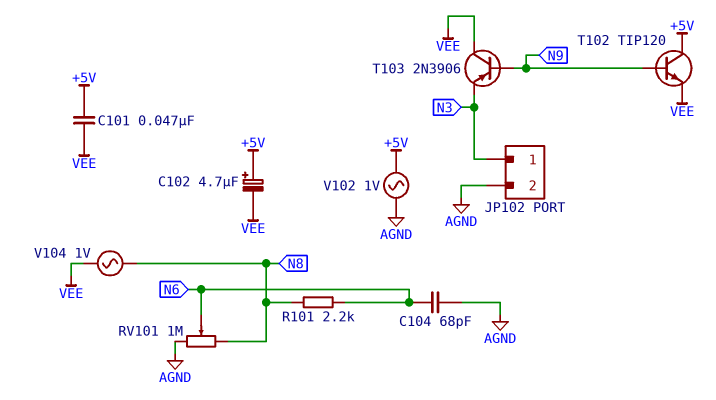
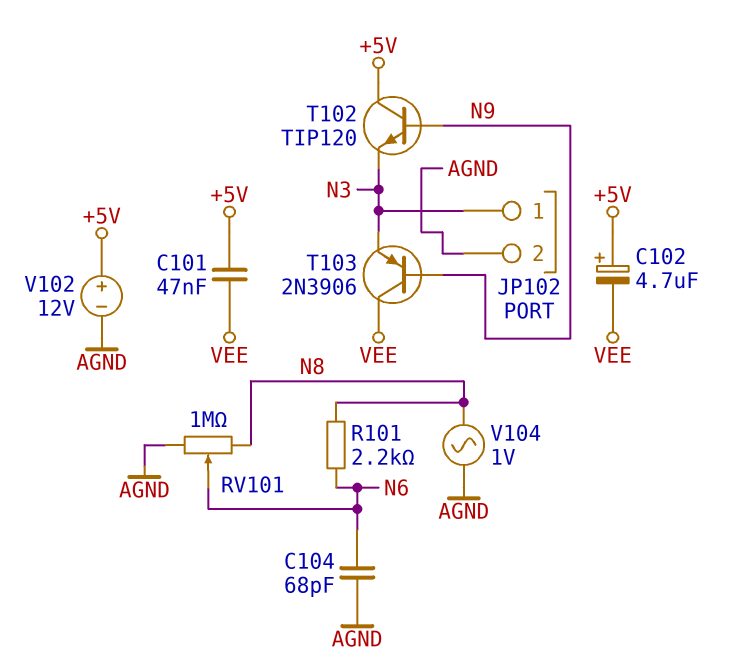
T102: NPN TIP120 (B N9, C +5V, E VEE) -> NPN TIP120 (B N9, C +5V, E N3)
V102: AC 1V (+5V, AGND) -> 12V (plus +5V, minus AGND)
V104: AC 1V (N8, VEE) -> AC 1V (AGND, N8)

